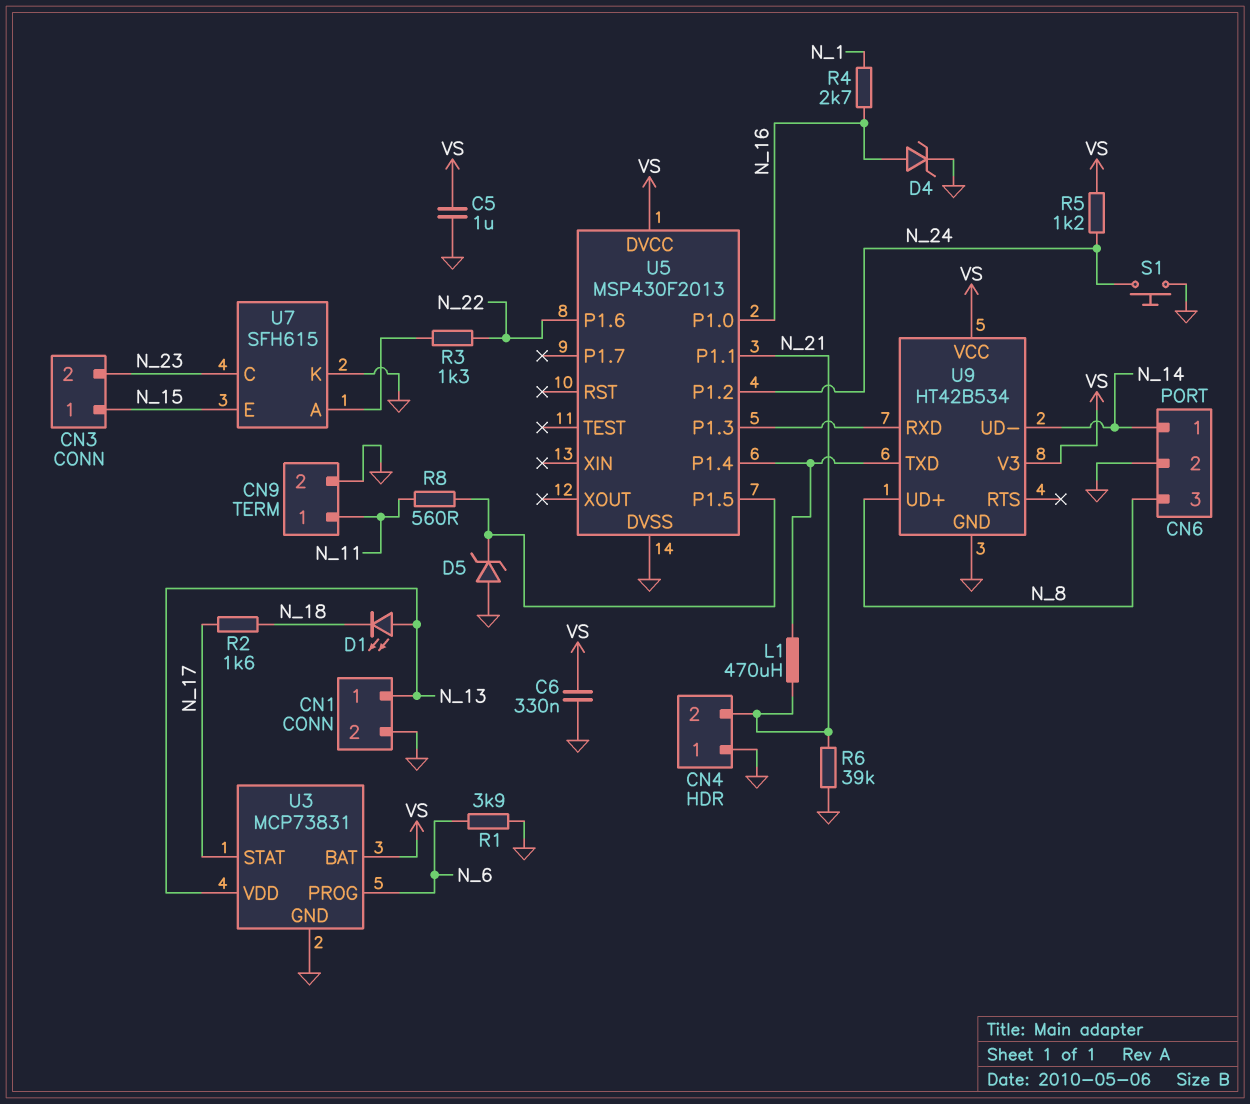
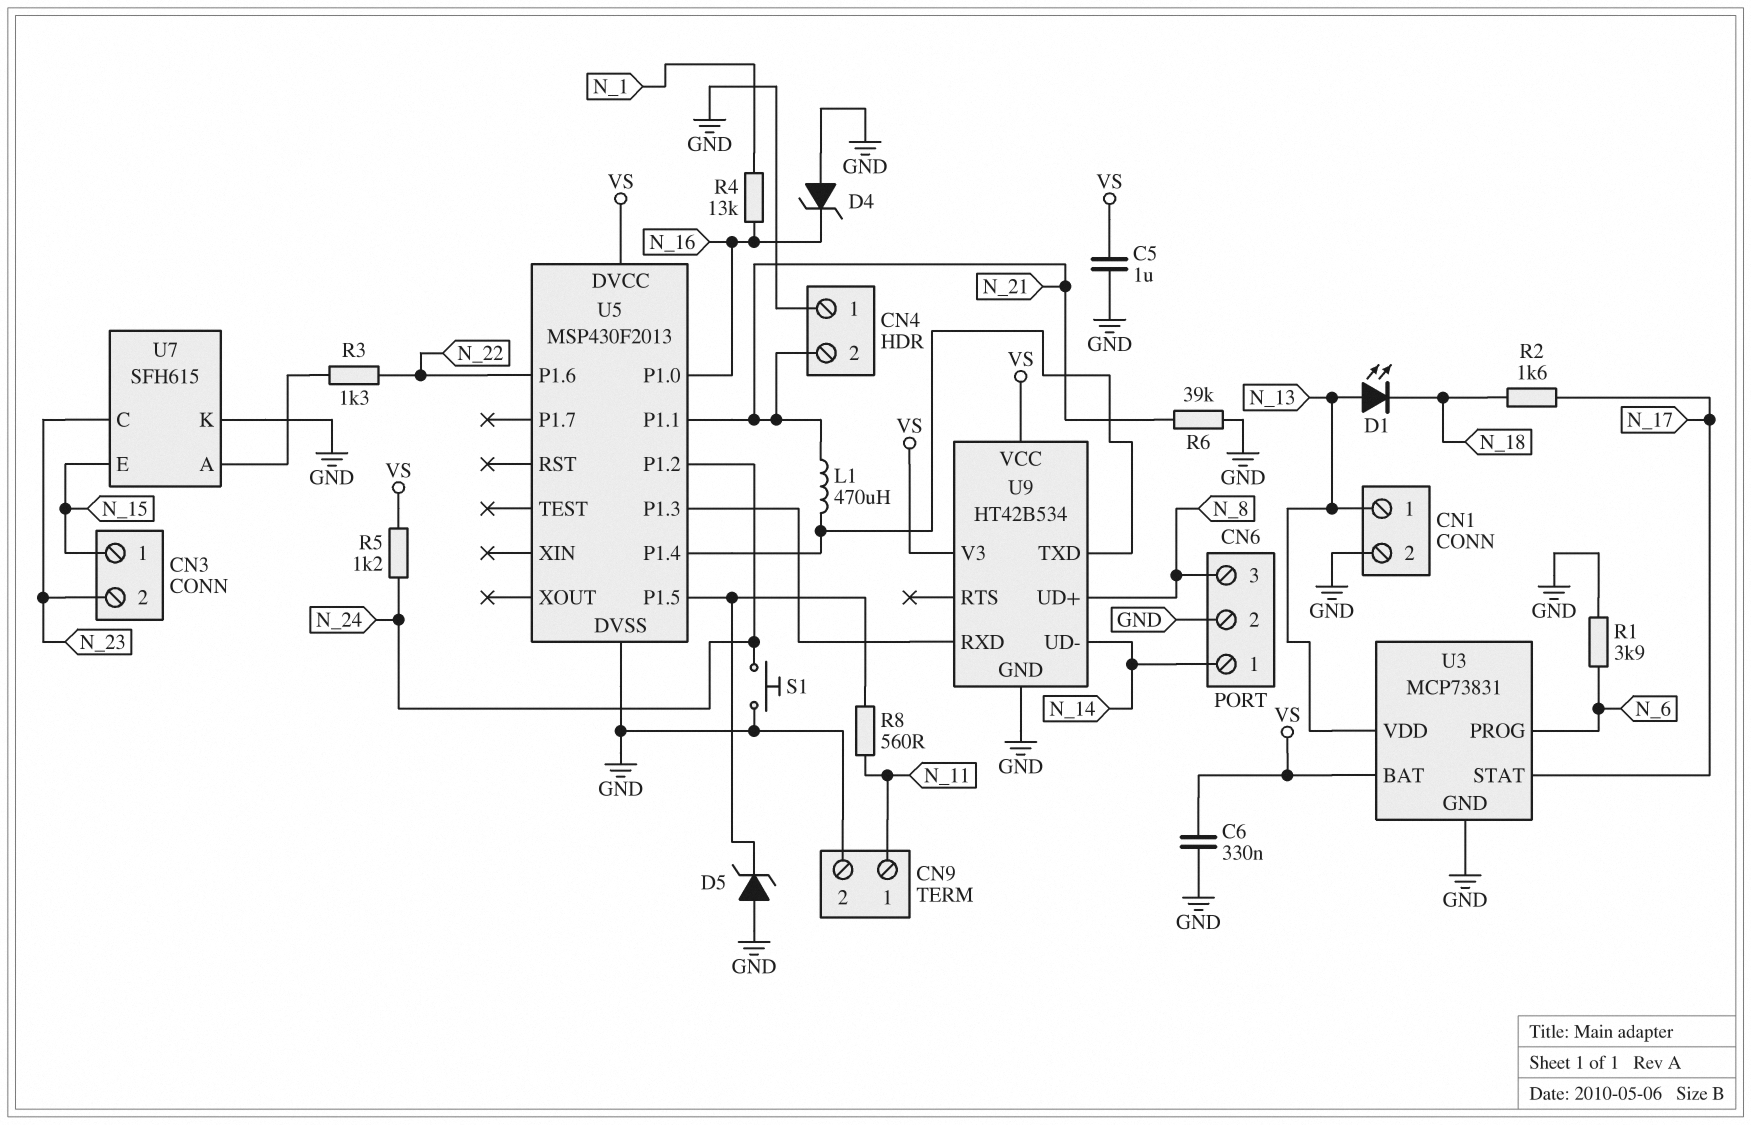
D4: zener (A N_16, K GND) -> zener (A GND, K N_16)
R4: 2.7k (N_1, N_16) -> 13k (N_1, N_16)

